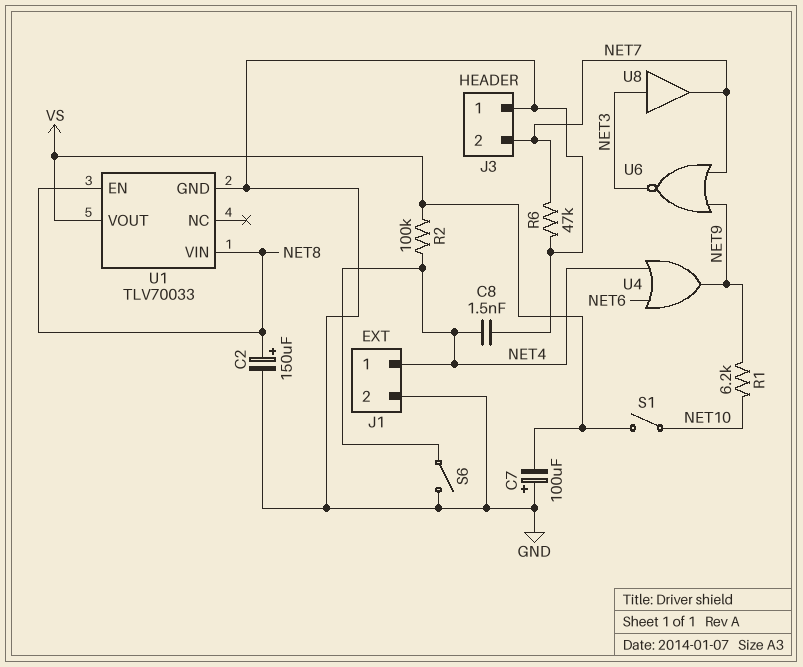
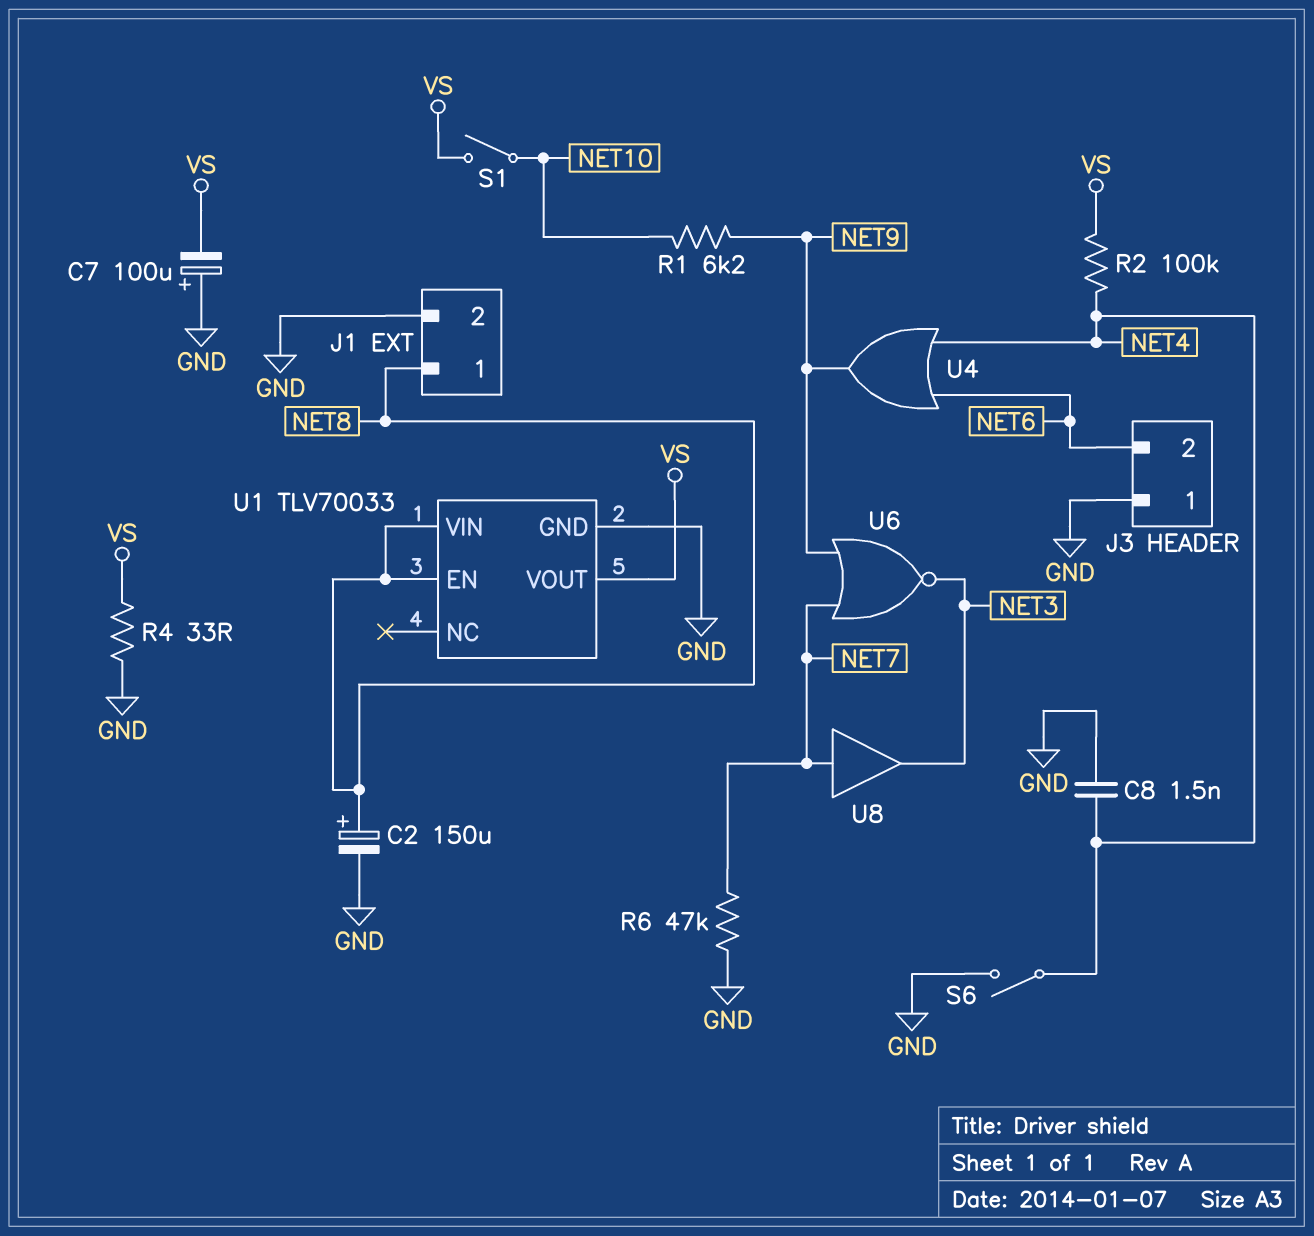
J1 pin 1: NET4 -> NET8
J3 pin 2: NET7 -> NET6
R4: none -> 33 (GND, VS)
U8: buffer (in NET3, out NET7) -> buffer (in NET7, out NET3)

